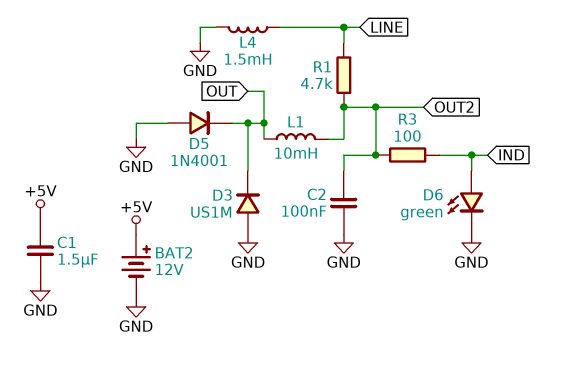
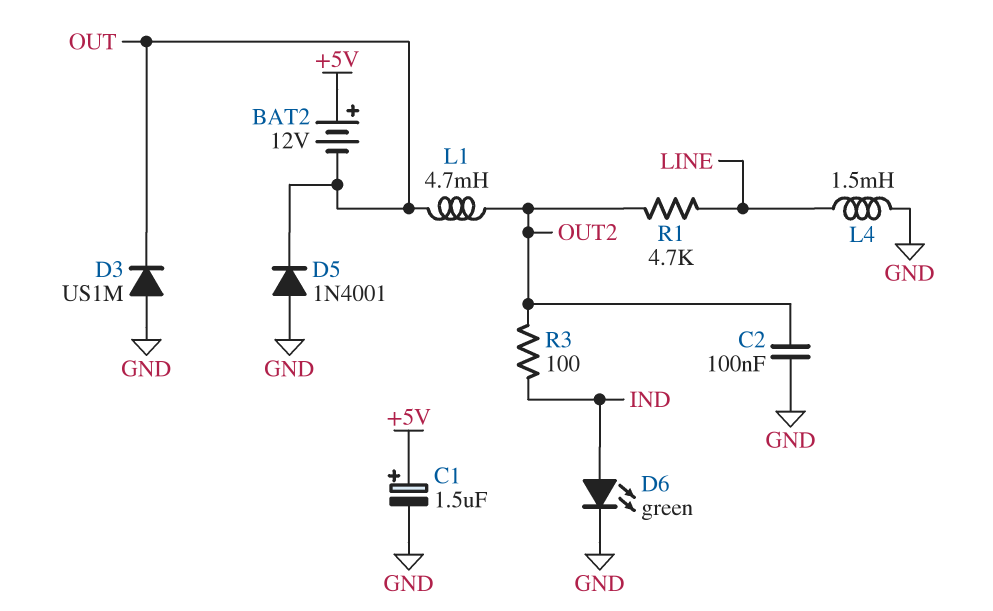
BAT2: 12V (plus +5V, minus GND) -> 12V (plus +5V, minus OUT)
C1: 1.5uF (+5V, GND) -> 1.5uF (plus +5V, minus GND)
L1: 10mH (OUT, OUT2) -> 4.7mH (OUT, OUT2)

